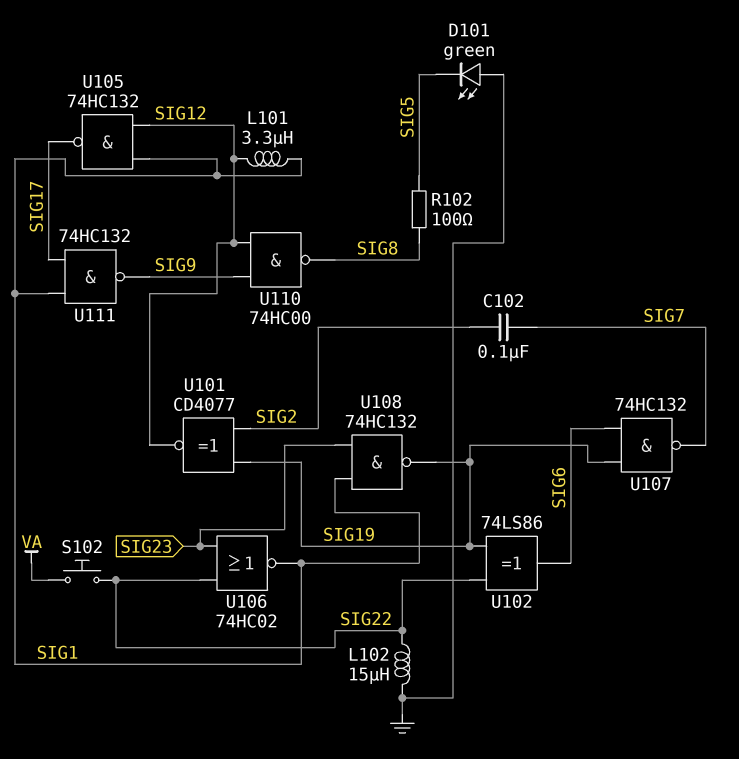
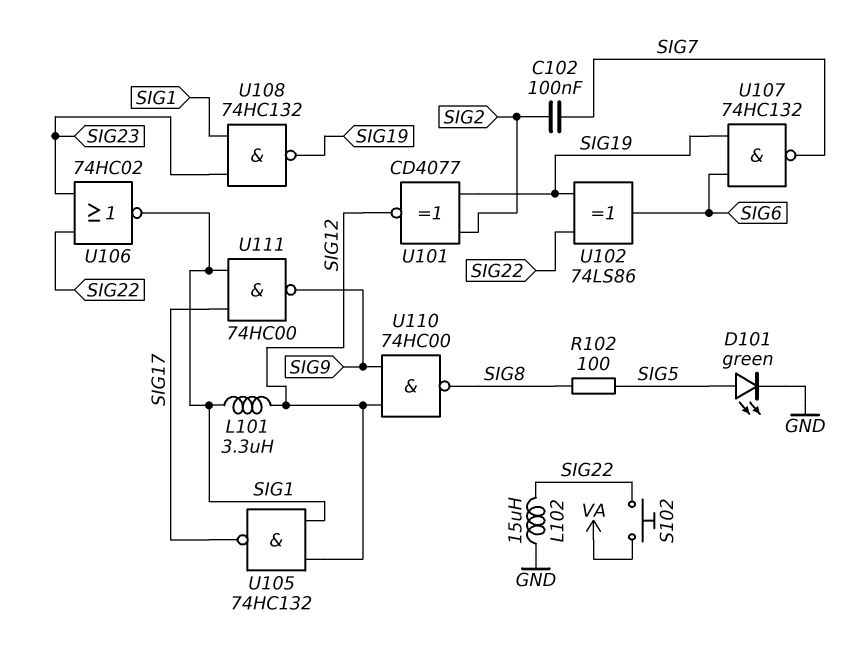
D101: LED green (A GND, K SIG5) -> LED green (A SIG5, K GND)
U111: NAND 74HC132 (in SIG1, in SIG17, out SIG9) -> NAND 74HC00 (in SIG1, in SIG17, out SIG9)

